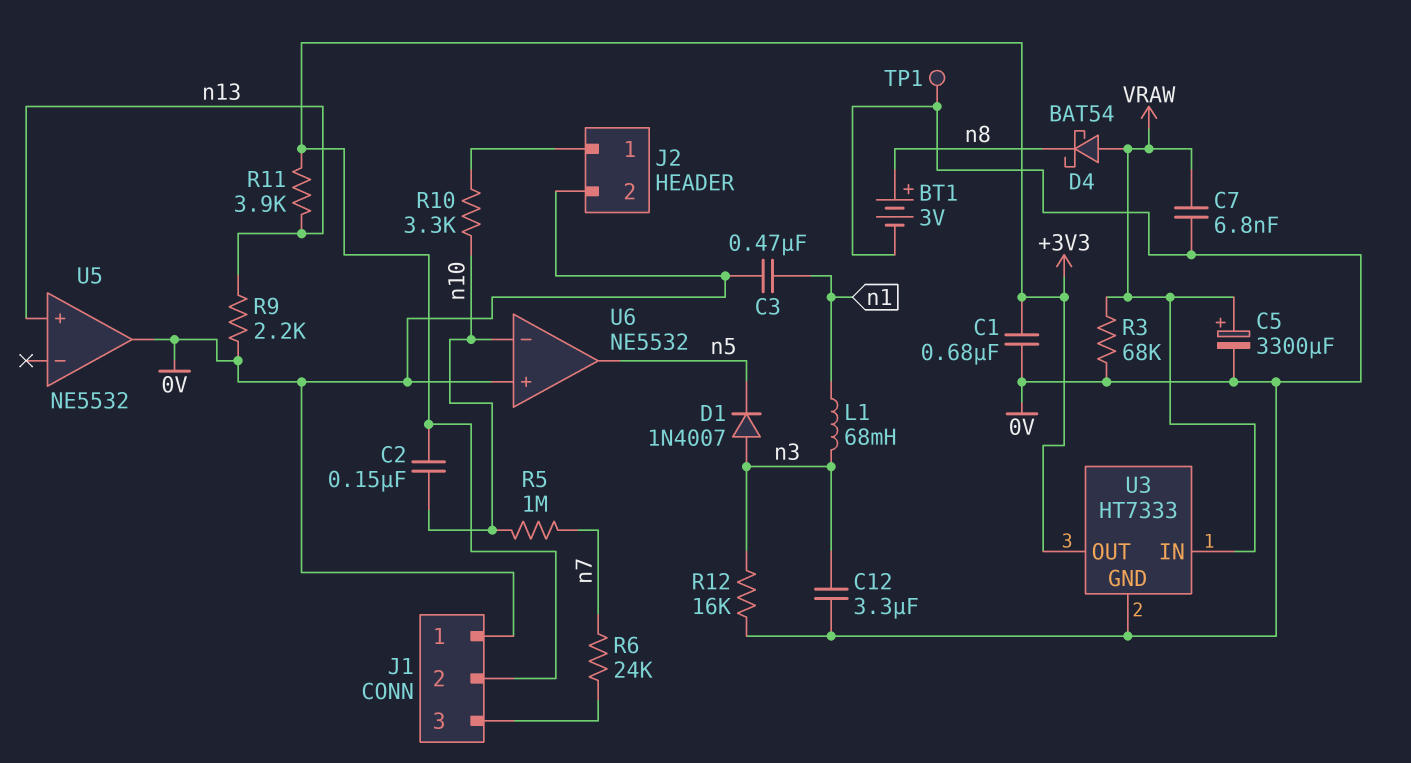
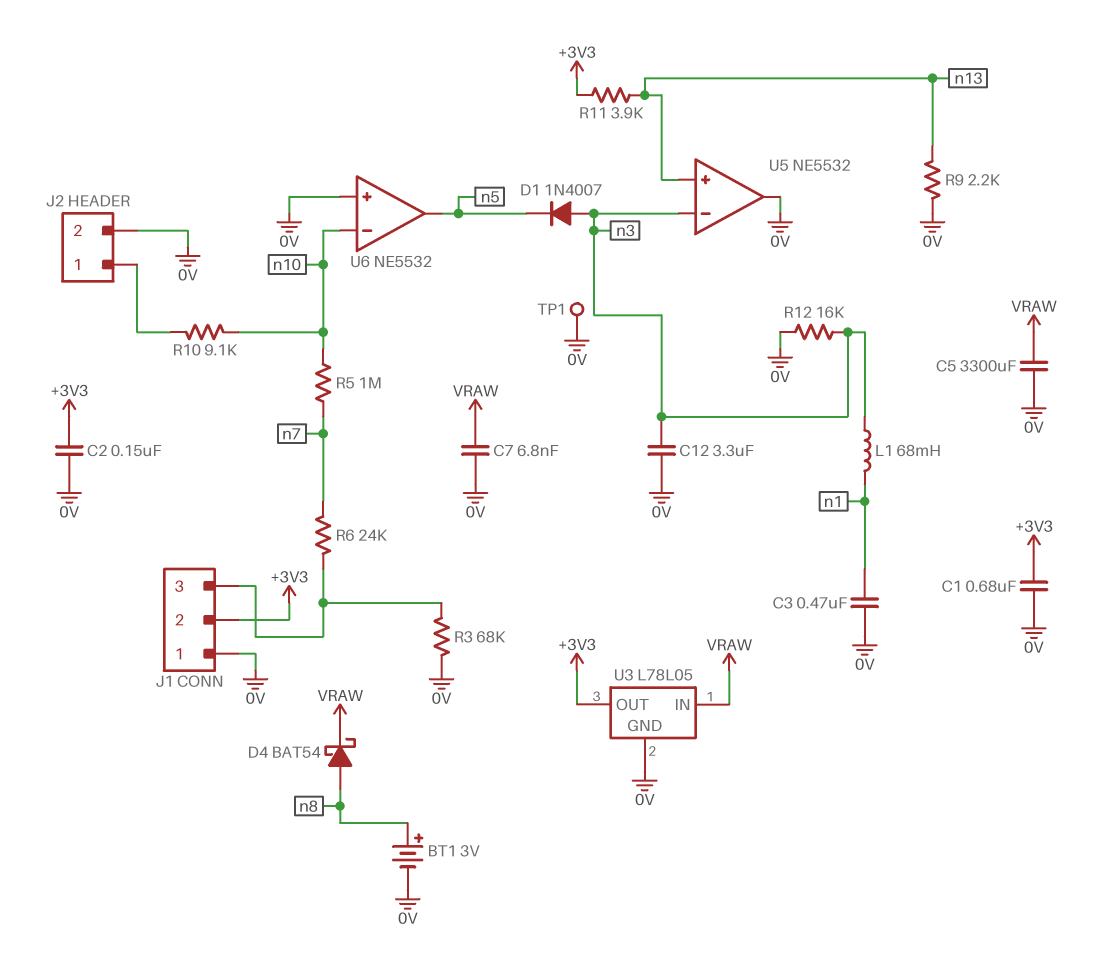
C2: 150nF (+3V3, n10) -> 150nF (+3V3, 0V)
C5: 3300uF (plus VRAW, minus 0V) -> 3300uF (0V, VRAW)
D4: schottky BAT54 (A VRAW, K n8) -> schottky BAT54 (A n8, K VRAW)
R3: 68k (0V, VRAW) -> 68k (0V, J1/3)
R10: 3.3k (J2/1, n10) -> 9.1k (J2/1, n10)
U3: HT7333 -> L78L05
U5 pin in-: none -> n3

